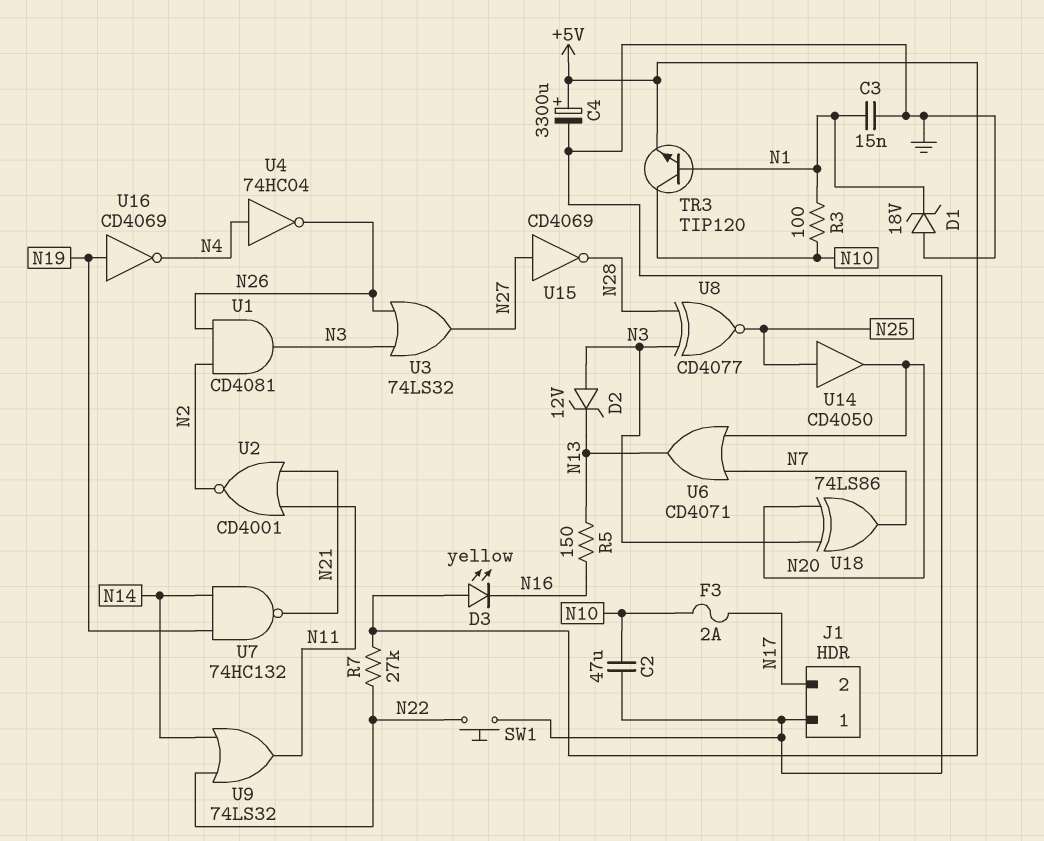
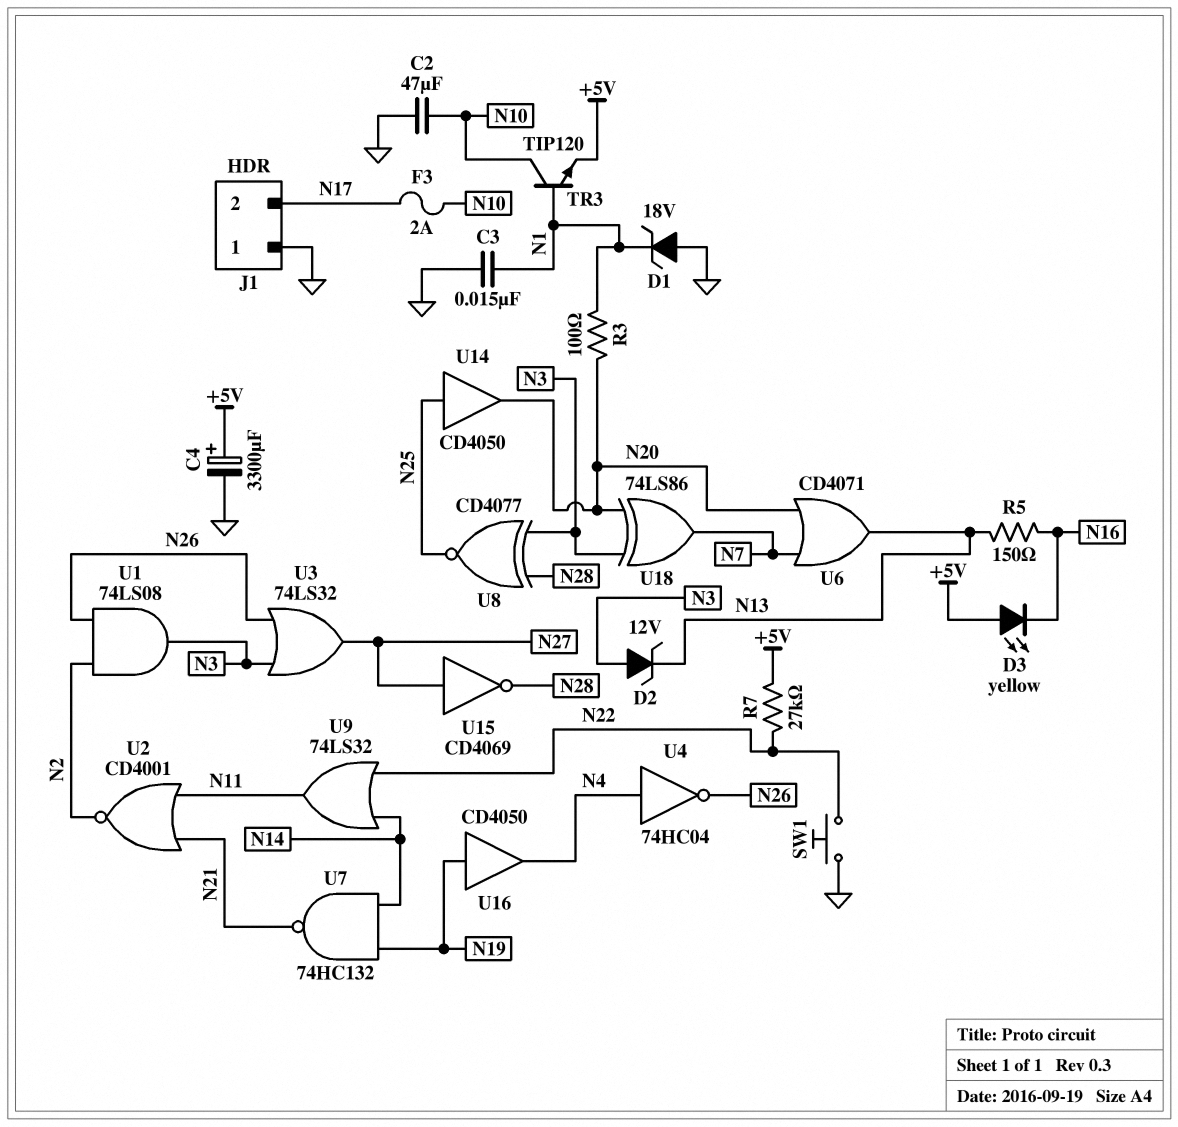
R3: 100 (N1, N10) -> 100 (N1, N20)
U1: AND CD4081 (in N2, in N26, out N3) -> AND 74LS08 (in N2, in N26, out N3)
U16: NOT CD4069 (in N19, out N4) -> buffer CD4050 (in N19, out N4)

